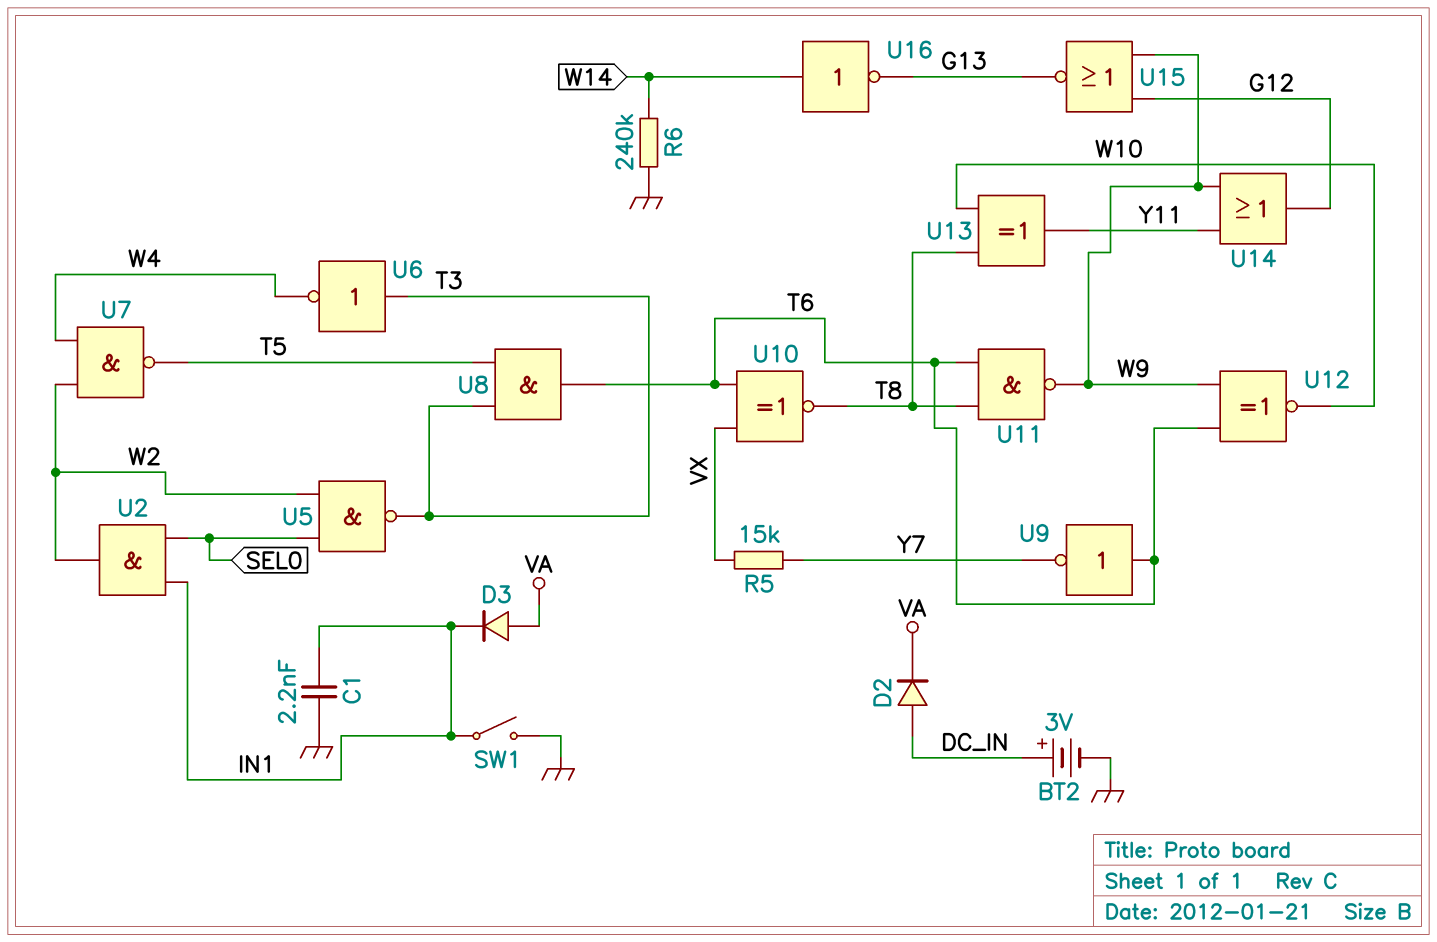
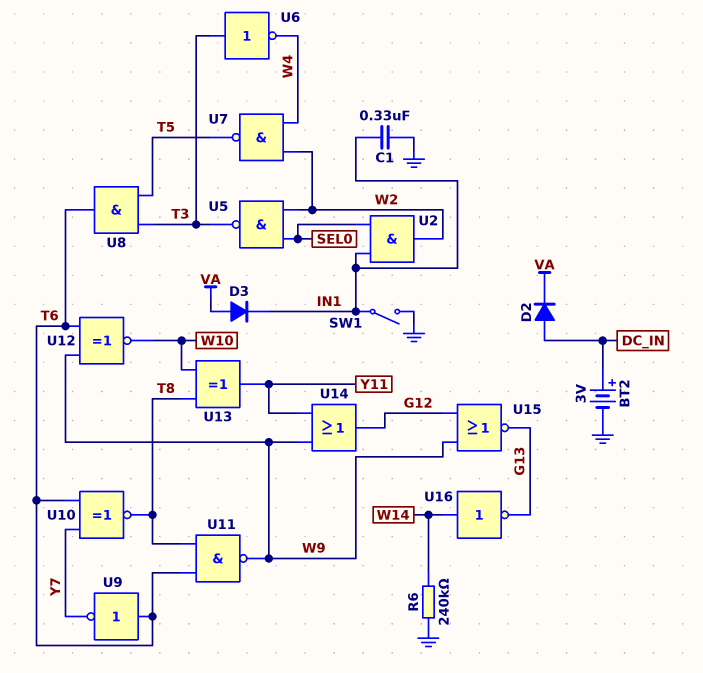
C1: 2.2nF (GND, IN1) -> 330nF (GND, IN1)
R5: 15k (VX, Y7) -> none
U10: XNOR (in T6, in VX, out T8) -> XNOR (in T6, in Y7, out T8)

